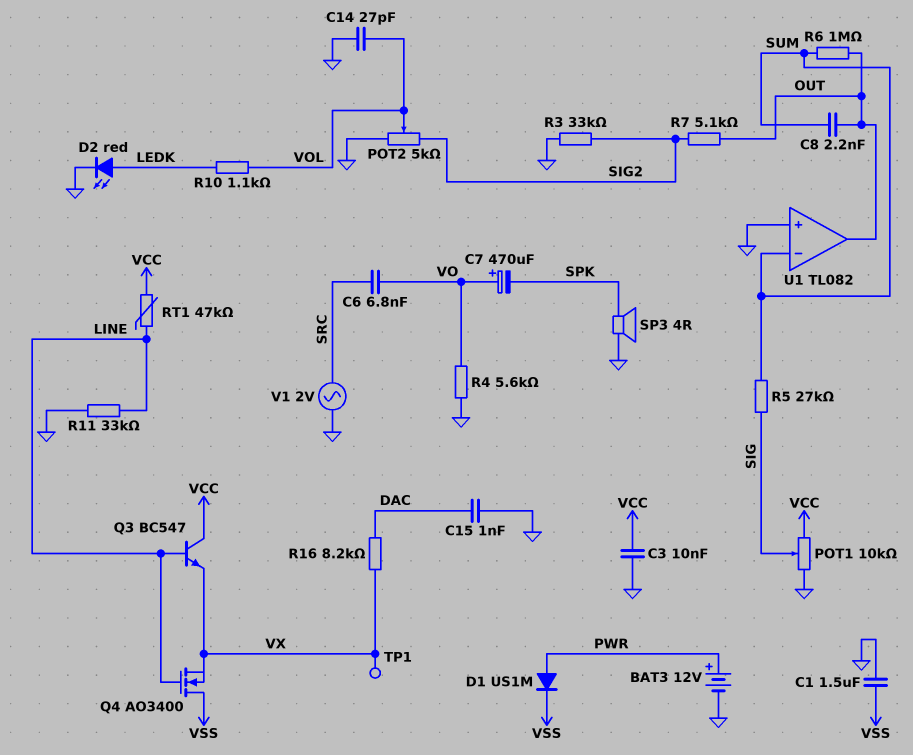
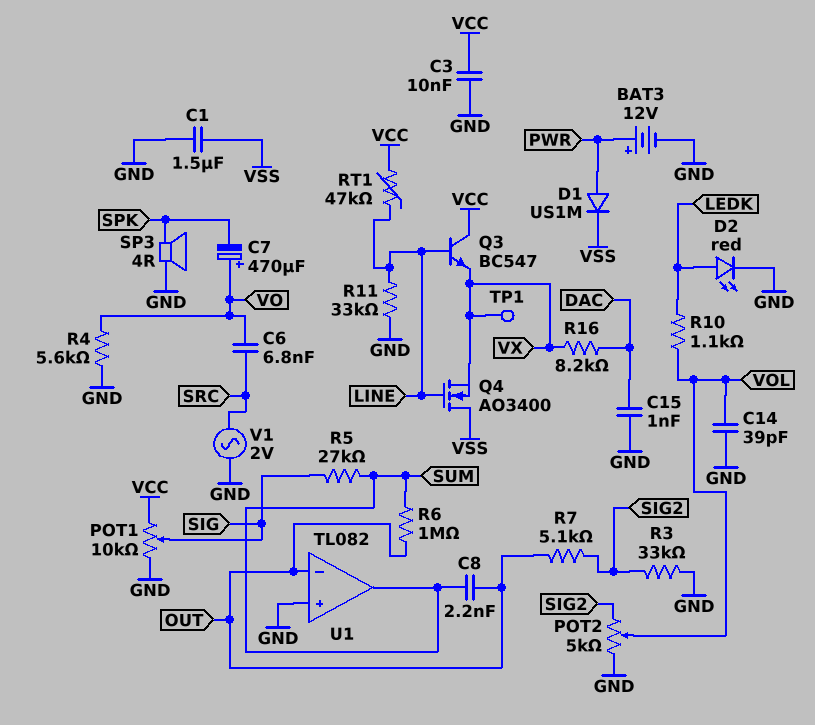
C14: 27pF (GND, VOL) -> 39pF (GND, VOL)
U1 pin in-: SUM -> OUT
U1 pin out: OUT -> SUM

